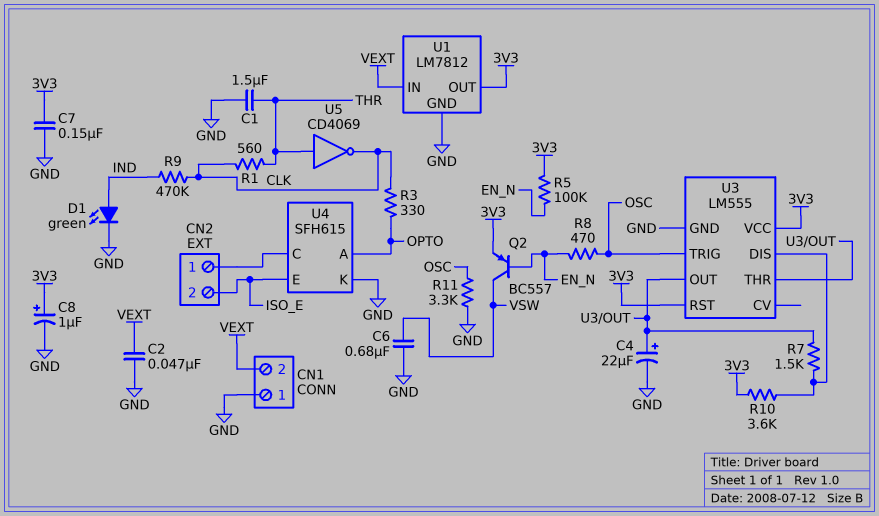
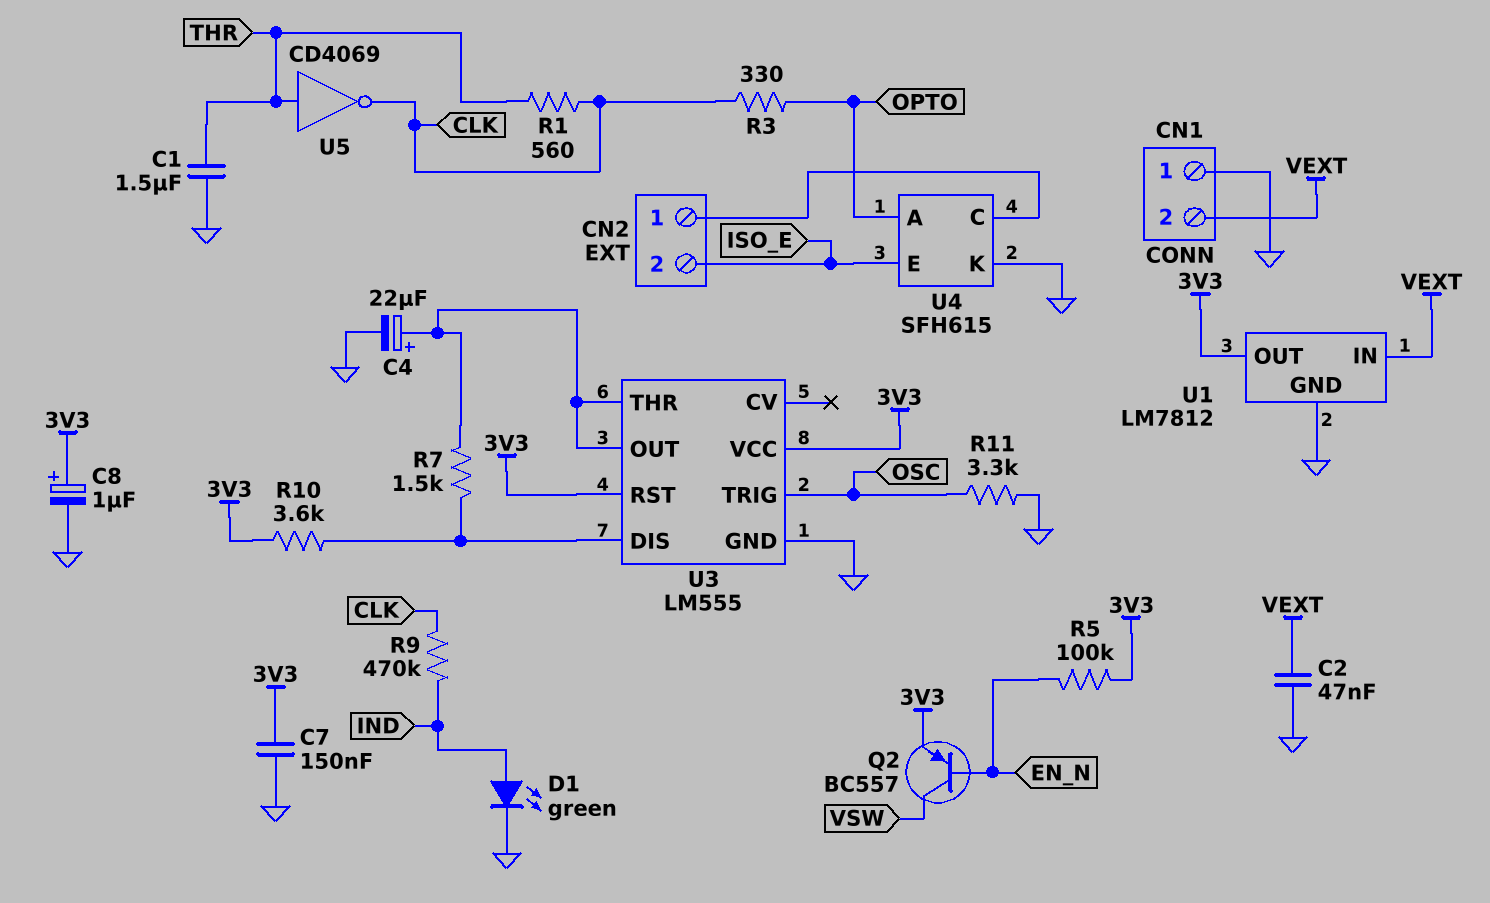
C6: 680nF (GND, VSW) -> none
R8: 470 (EN_N, OSC) -> none

